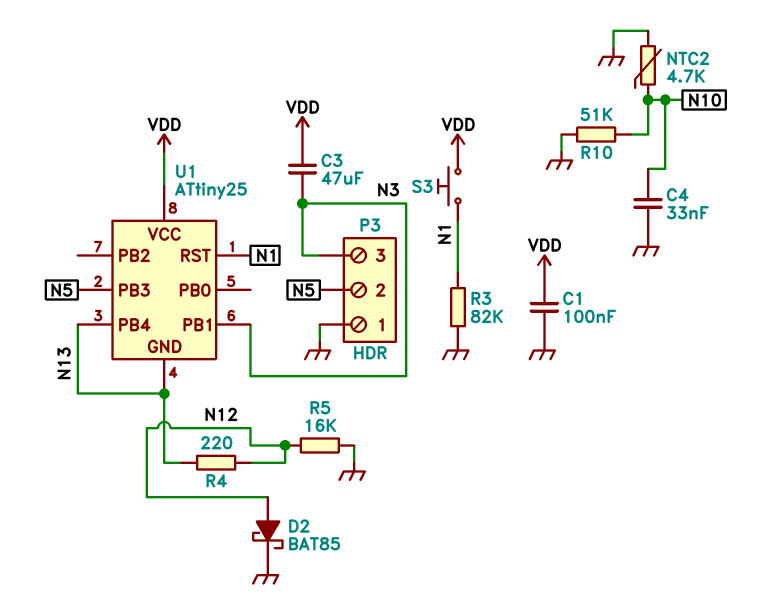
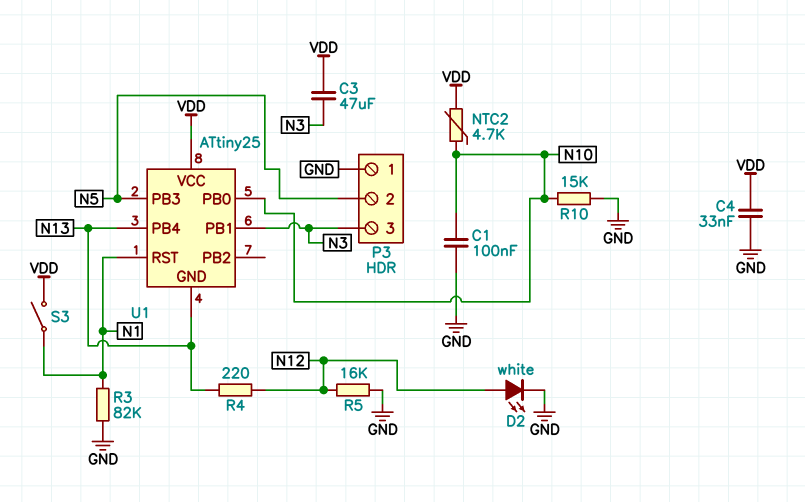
C1: 100nF (GND, VDD) -> 100nF (GND, N10)
C4: 33nF (GND, N10) -> 33nF (GND, VDD)
D2: schottky BAT85 (A N12, K GND) -> LED white (A N12, K GND)
NTC2: 4.7k (GND, N10) -> 4.7k (N10, VDD)
R10: 51k (GND, N10) -> 15k (GND, N10)
S3: button (N1, VDD) -> switch (N1, VDD)
U1 pin PB0: none -> N10

